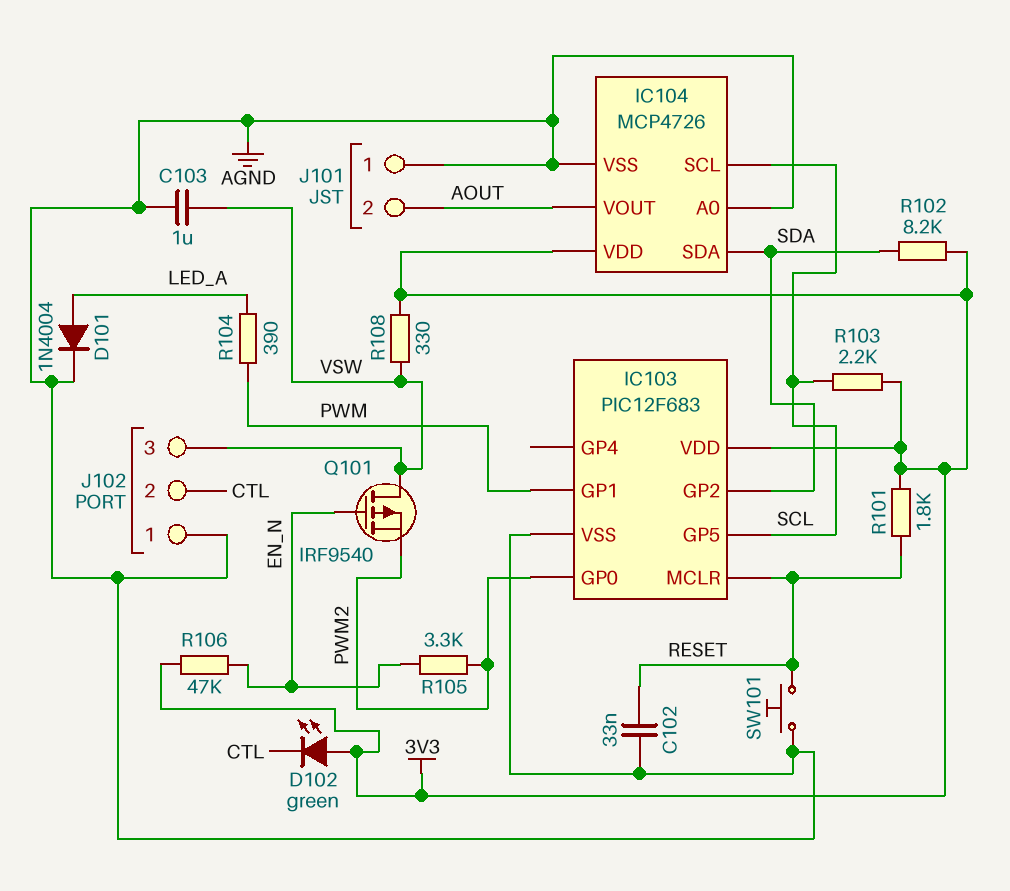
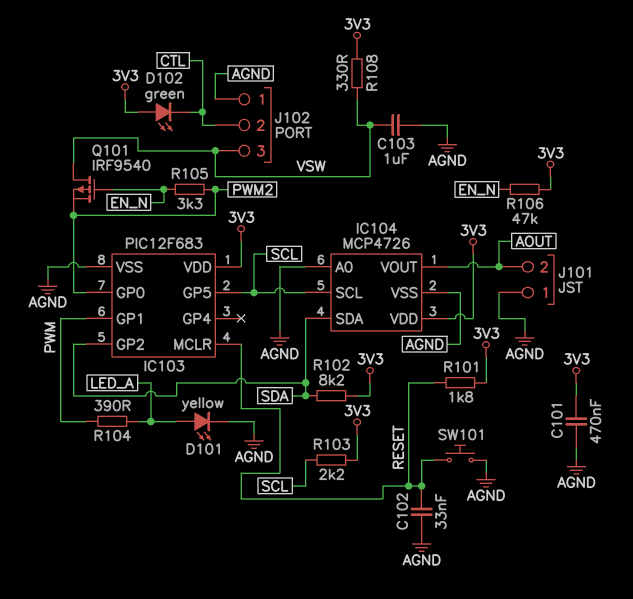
C101: none -> 470nF (3V3, AGND)
D101: diode 1N4004 (A LED_A, K AGND) -> LED yellow (A LED_A, K AGND)

